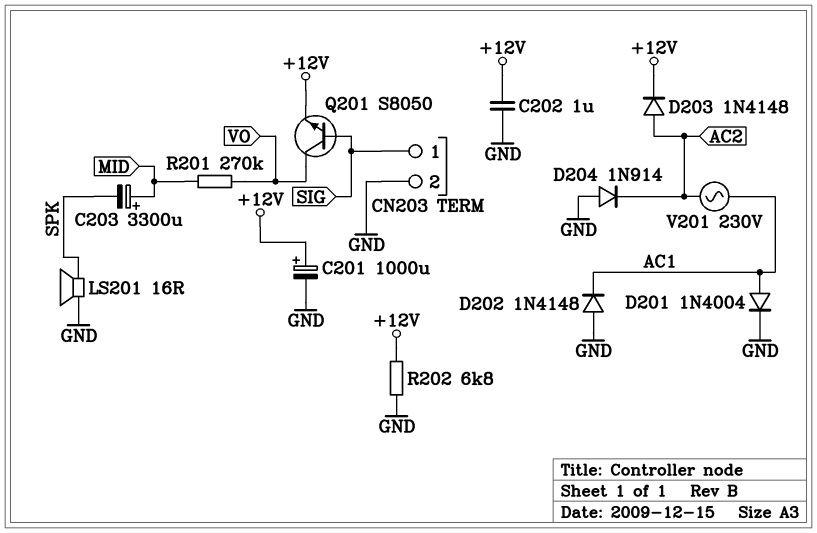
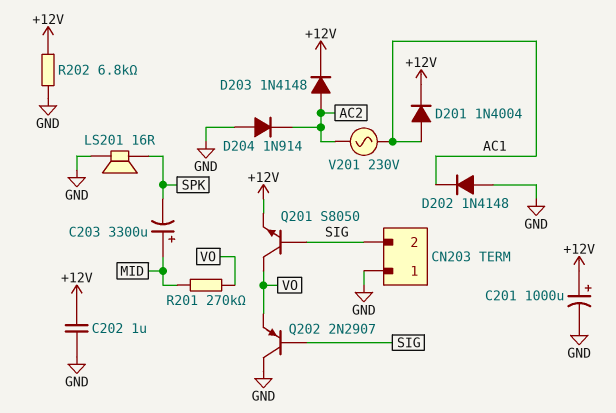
CN203 pin 1: SIG -> GND
CN203 pin 2: GND -> SIG
D201: diode 1N4004 (A AC1, K GND) -> diode 1N4004 (A AC1, K +12V)
Q202: none -> PNP 2N2907 (B SIG, C GND, E VO)

